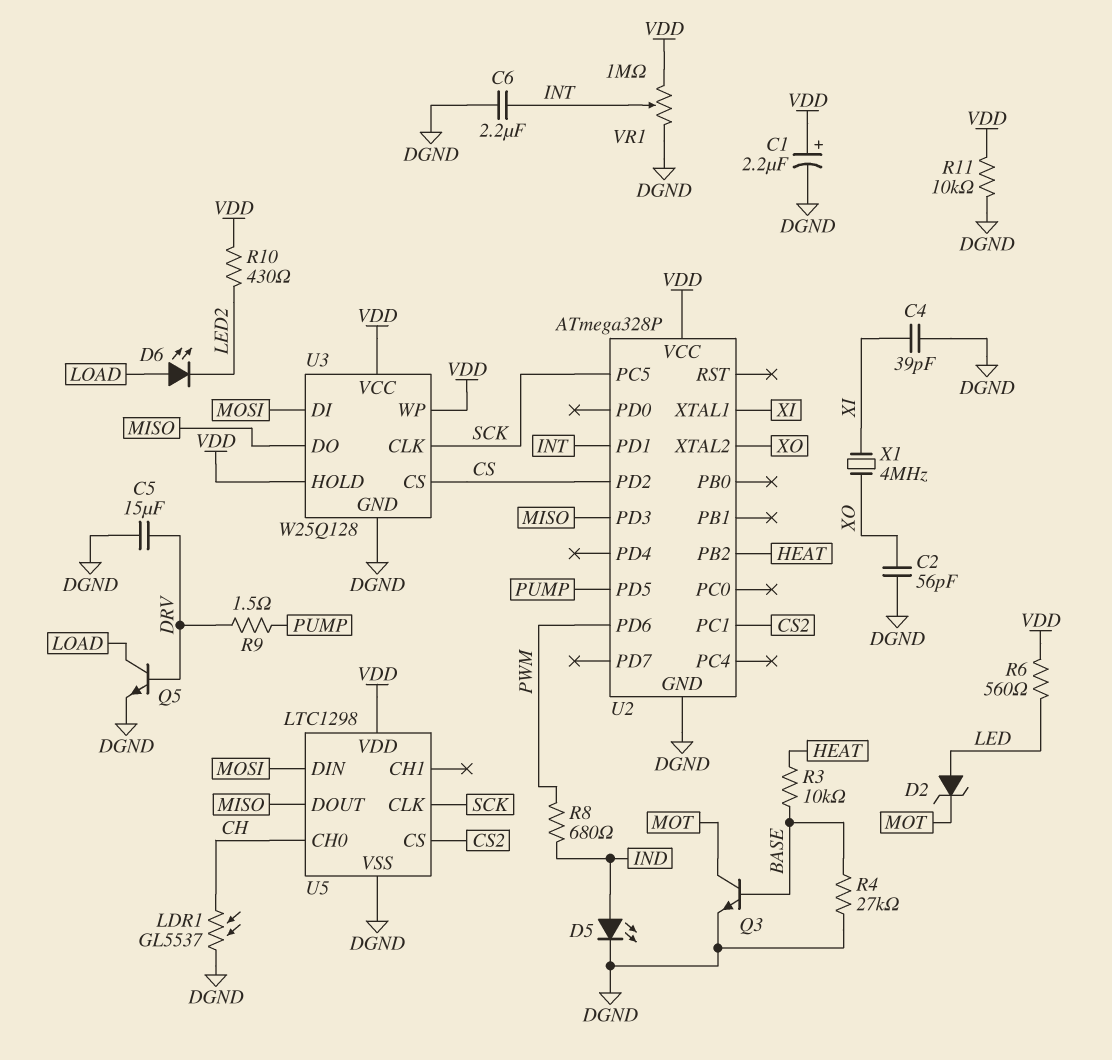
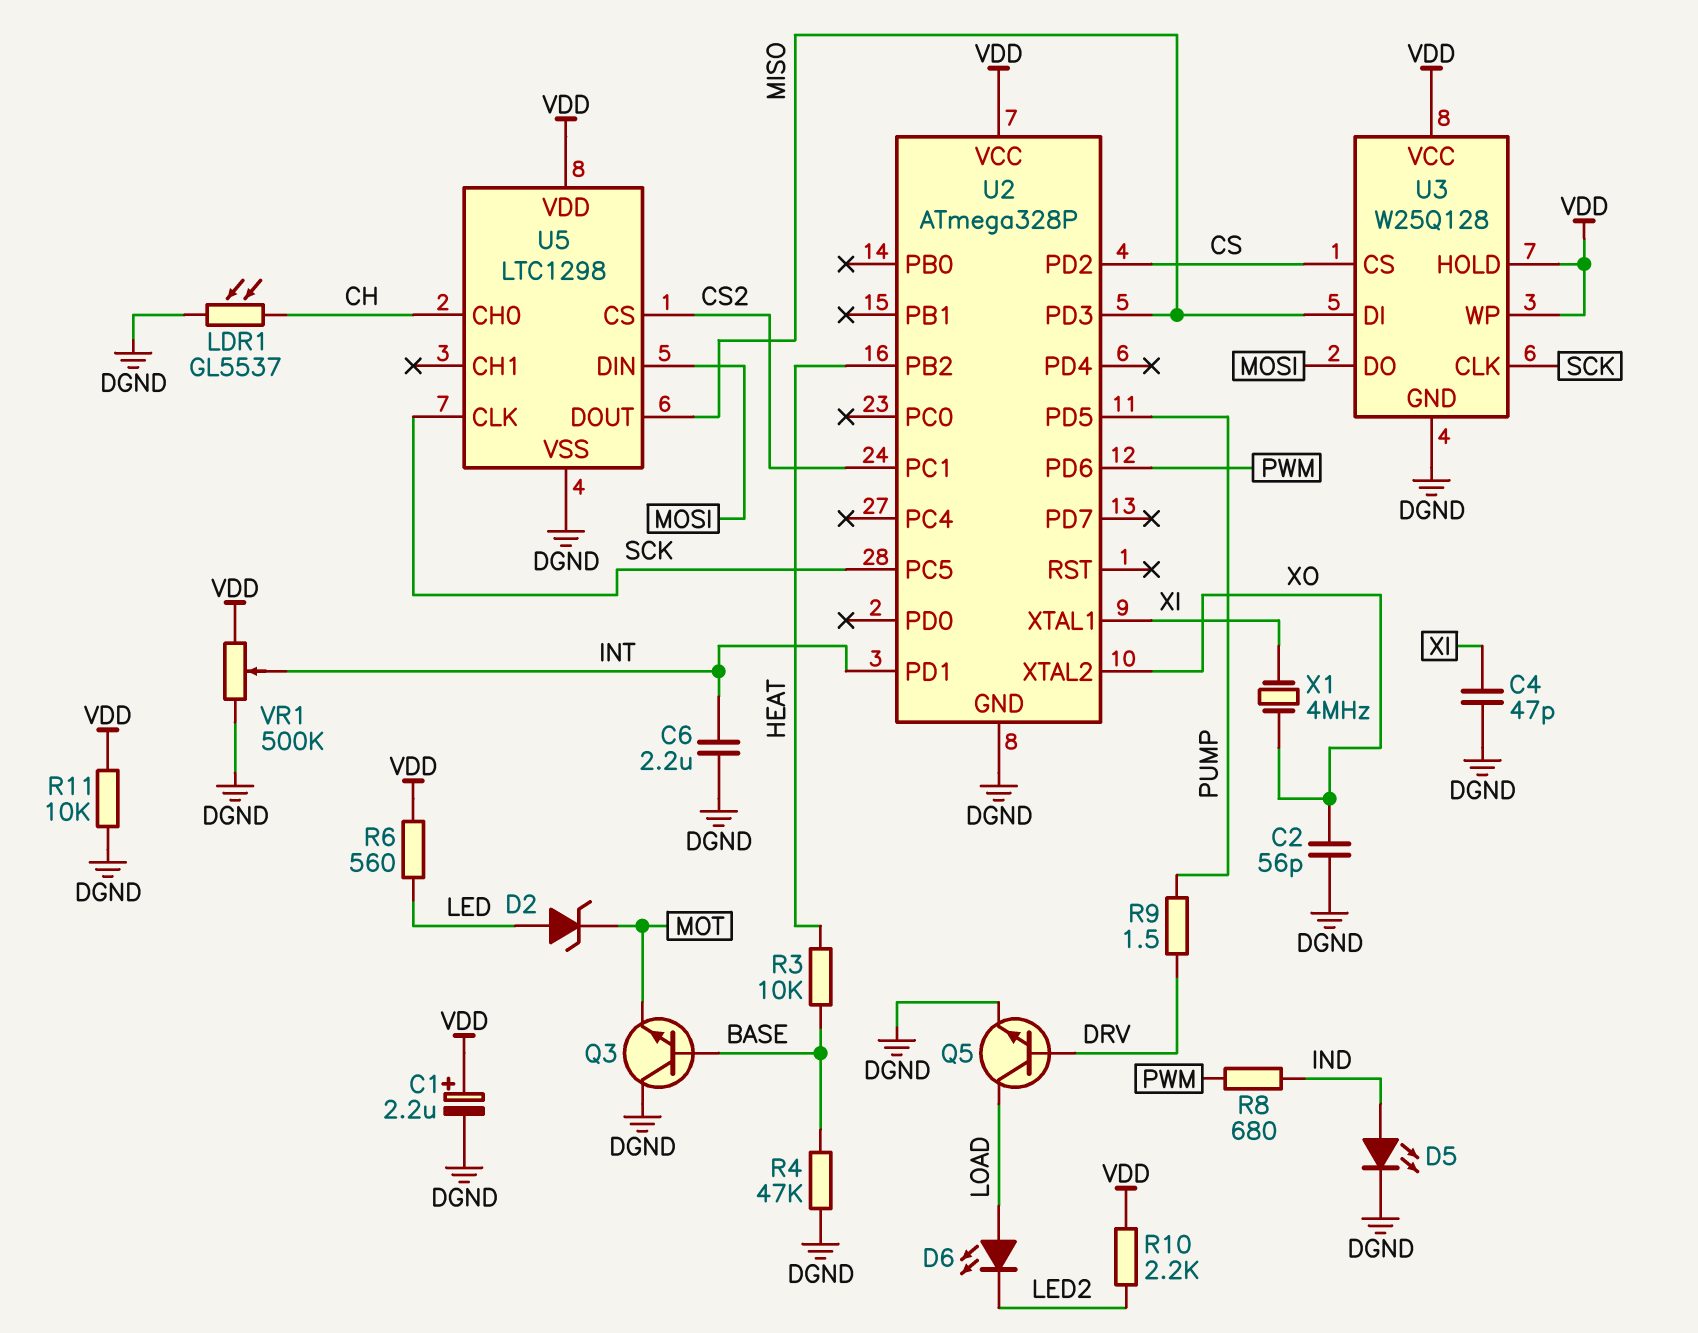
C4: 39pF (DGND, XI) -> 47pF (DGND, XI)
C5: 15uF (DGND, DRV) -> none
Q3: NPN (B BASE, C MOT, E DGND) -> NPN (B BASE, C DGND, E MOT)
R4: 27k (BASE, DGND) -> 47k (BASE, DGND)
R10: 430 (LED2, VDD) -> 2.2k (LED2, VDD)
U3 pin DI: MOSI -> MISO
U3 pin DO: MISO -> MOSI
VR1: 1M (DGND, VDD, wiper INT) -> 500k (DGND, VDD, wiper INT)

